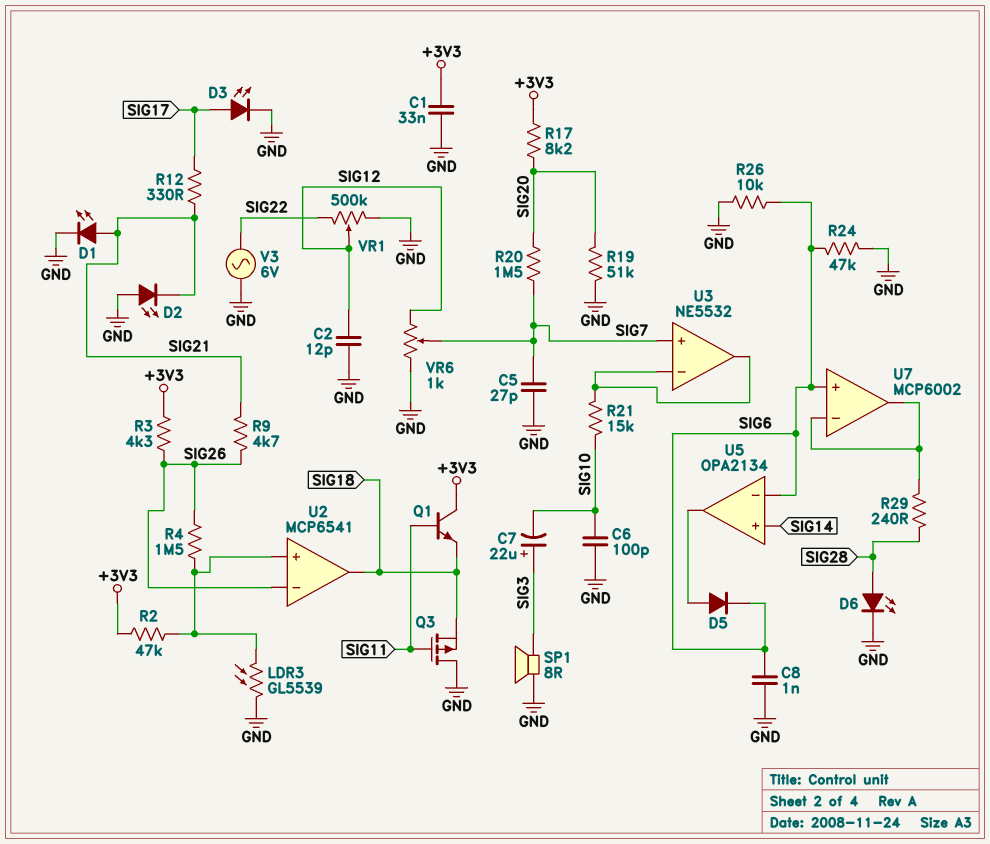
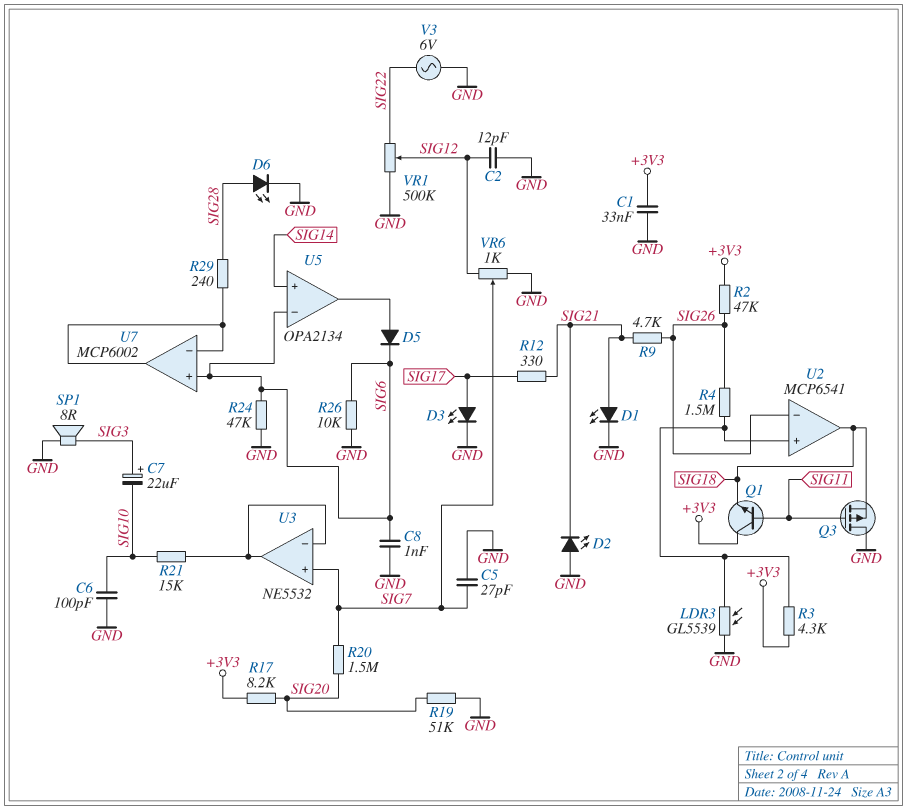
R2: 47k (+3V3, U2/in+) -> 47k (+3V3, SIG26)
R3: 4.3k (+3V3, SIG26) -> 4.3k (+3V3, U2/in+)

